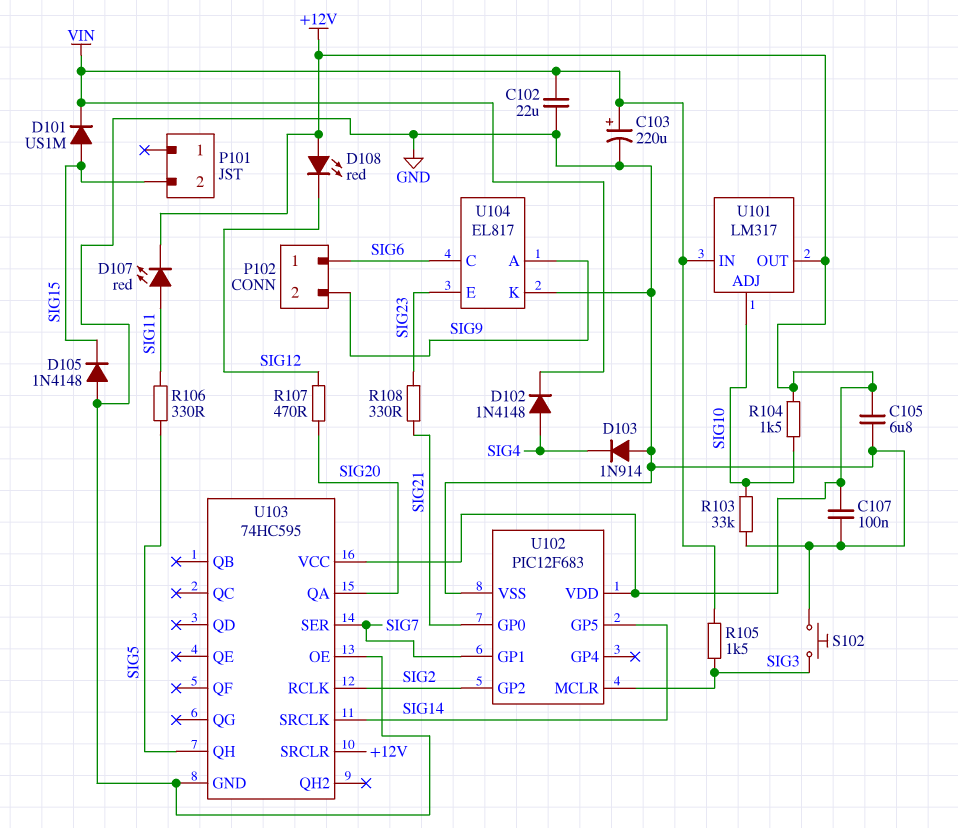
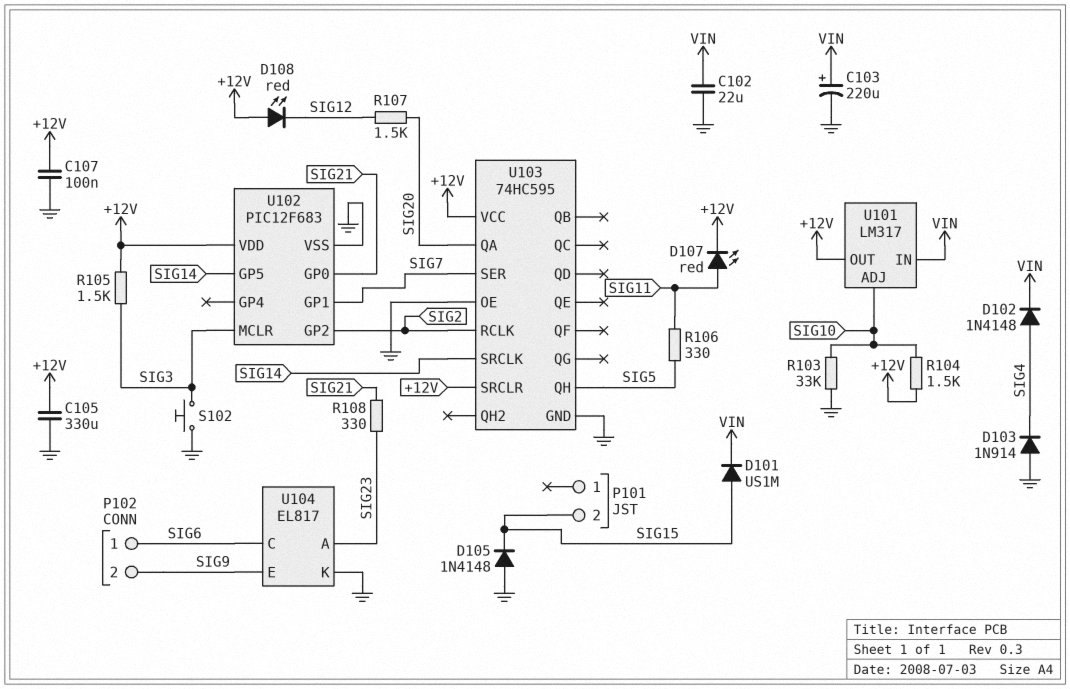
C105: 6.8uF (+12V, GND) -> 330uF (+12V, GND)
R105: 1.5k (SIG3, VIN) -> 1.5k (+12V, SIG3)
R107: 470 (SIG12, SIG20) -> 1.5k (SIG12, SIG20)
U104 pin A: SIG9 -> SIG23
U104 pin E: SIG23 -> SIG9

